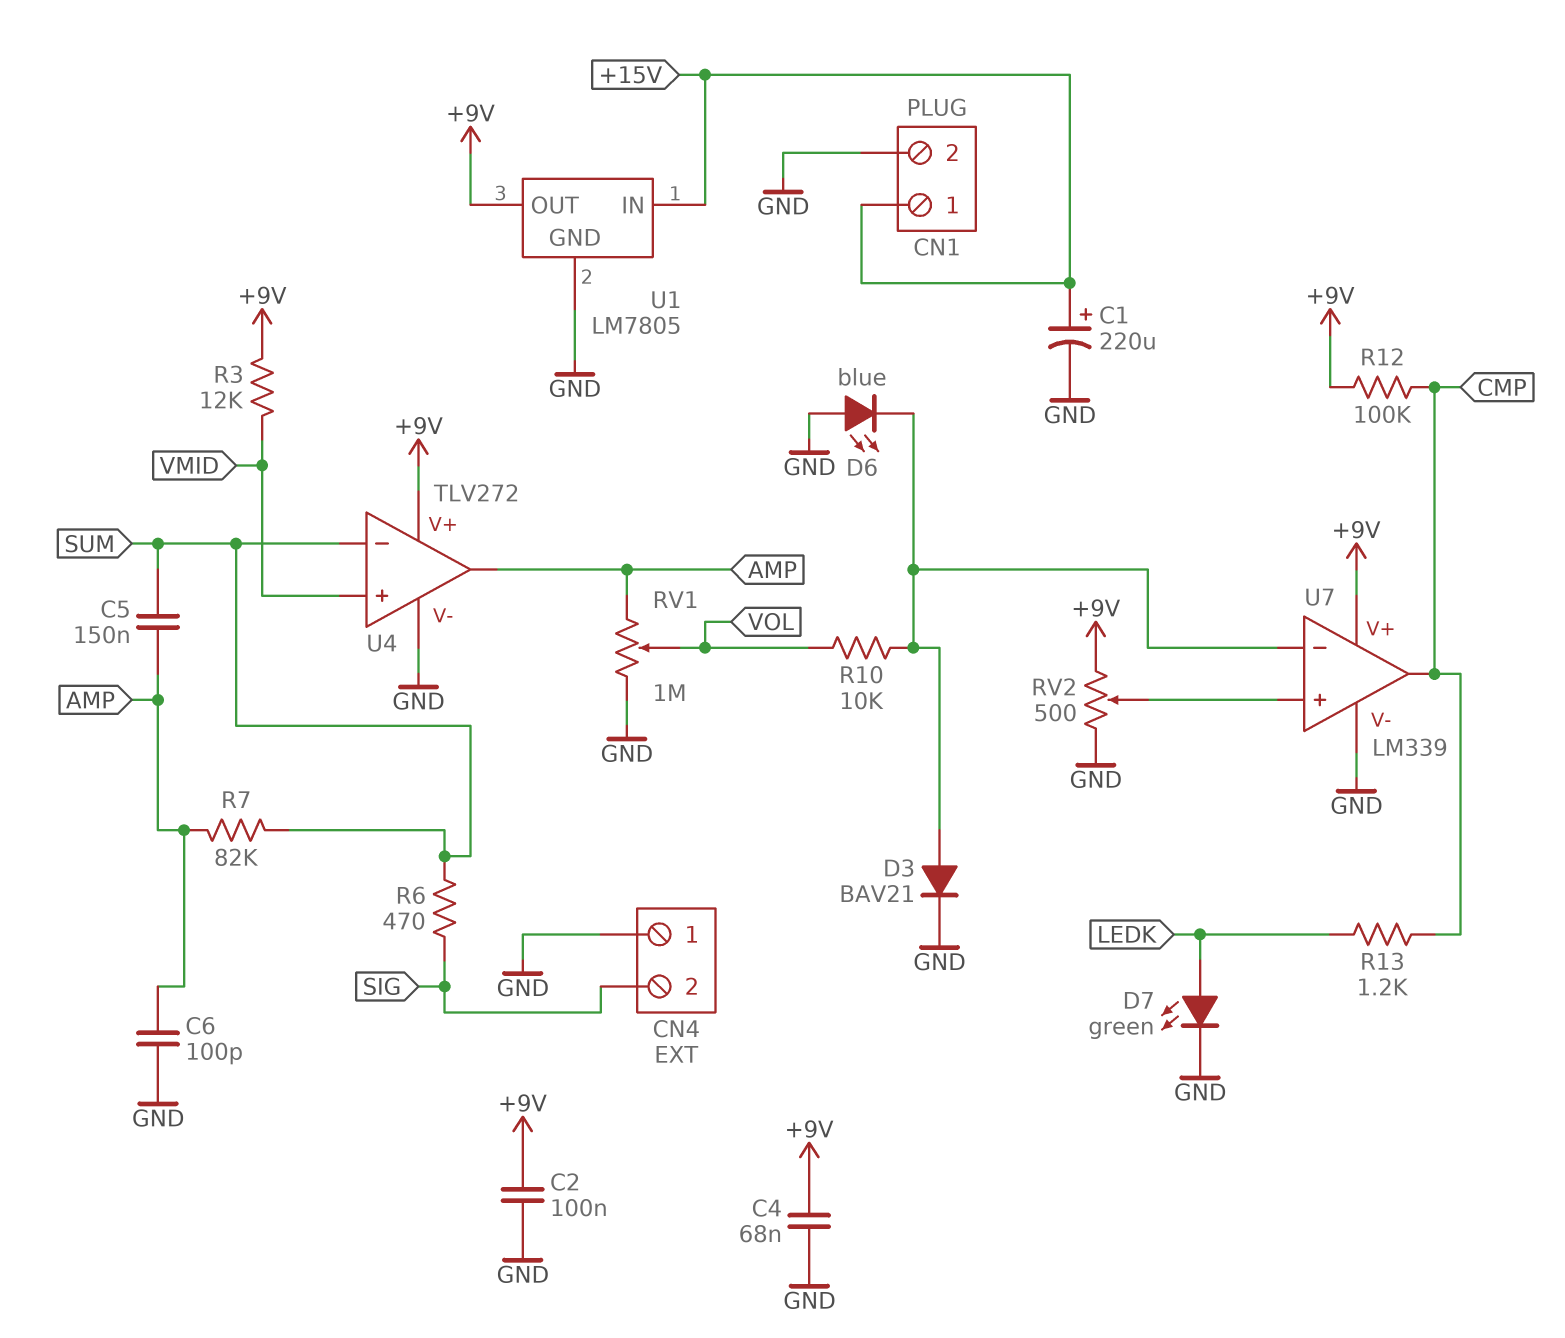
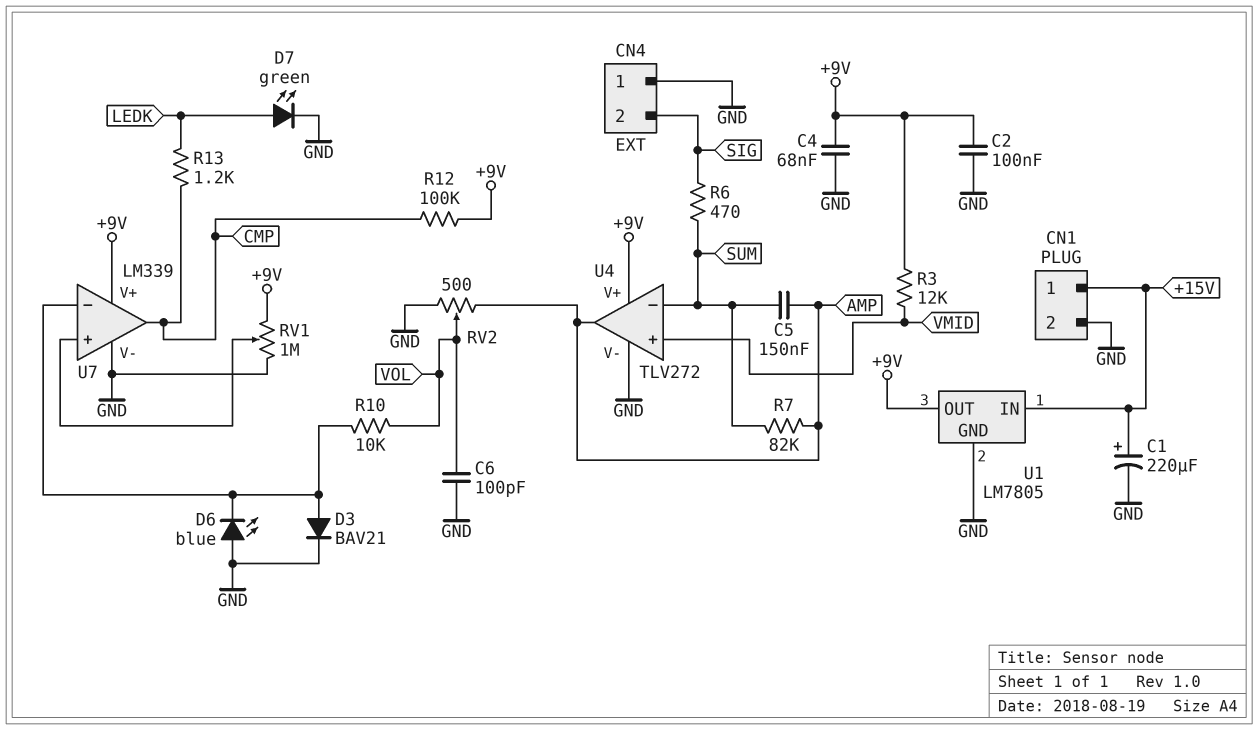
C6: 100pF (AMP, GND) -> 100pF (GND, VOL)
RV1: 1M (AMP, GND, wiper VOL) -> 1M (+9V, GND, wiper U7/in+)
RV2: 500 (+9V, GND, wiper U7/in+) -> 500 (AMP, GND, wiper VOL)

